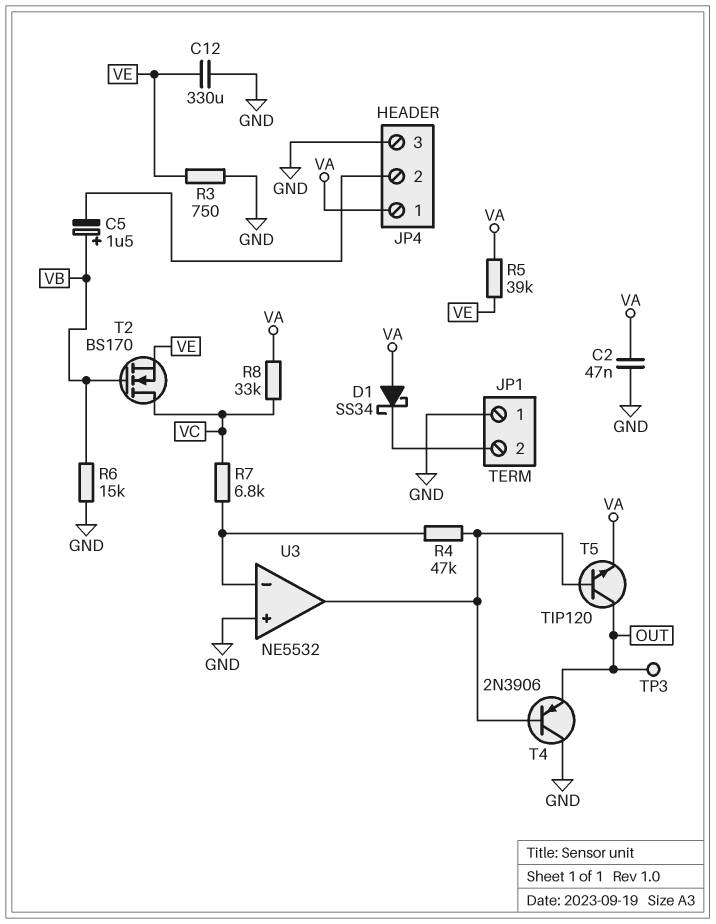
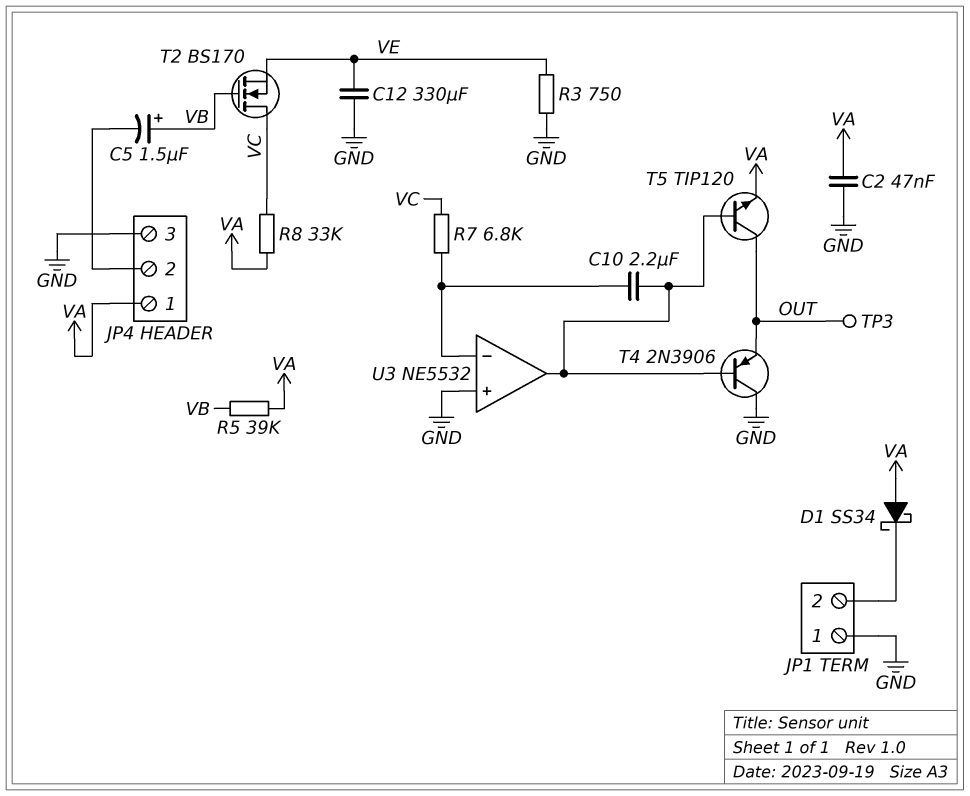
C10: none -> 2.2uF (U3/in-, U3/out)
R4: 47k (U3/in-, U3/out) -> none
R5: 39k (VA, VE) -> 39k (VA, VB)
R6: 15k (GND, VB) -> none

